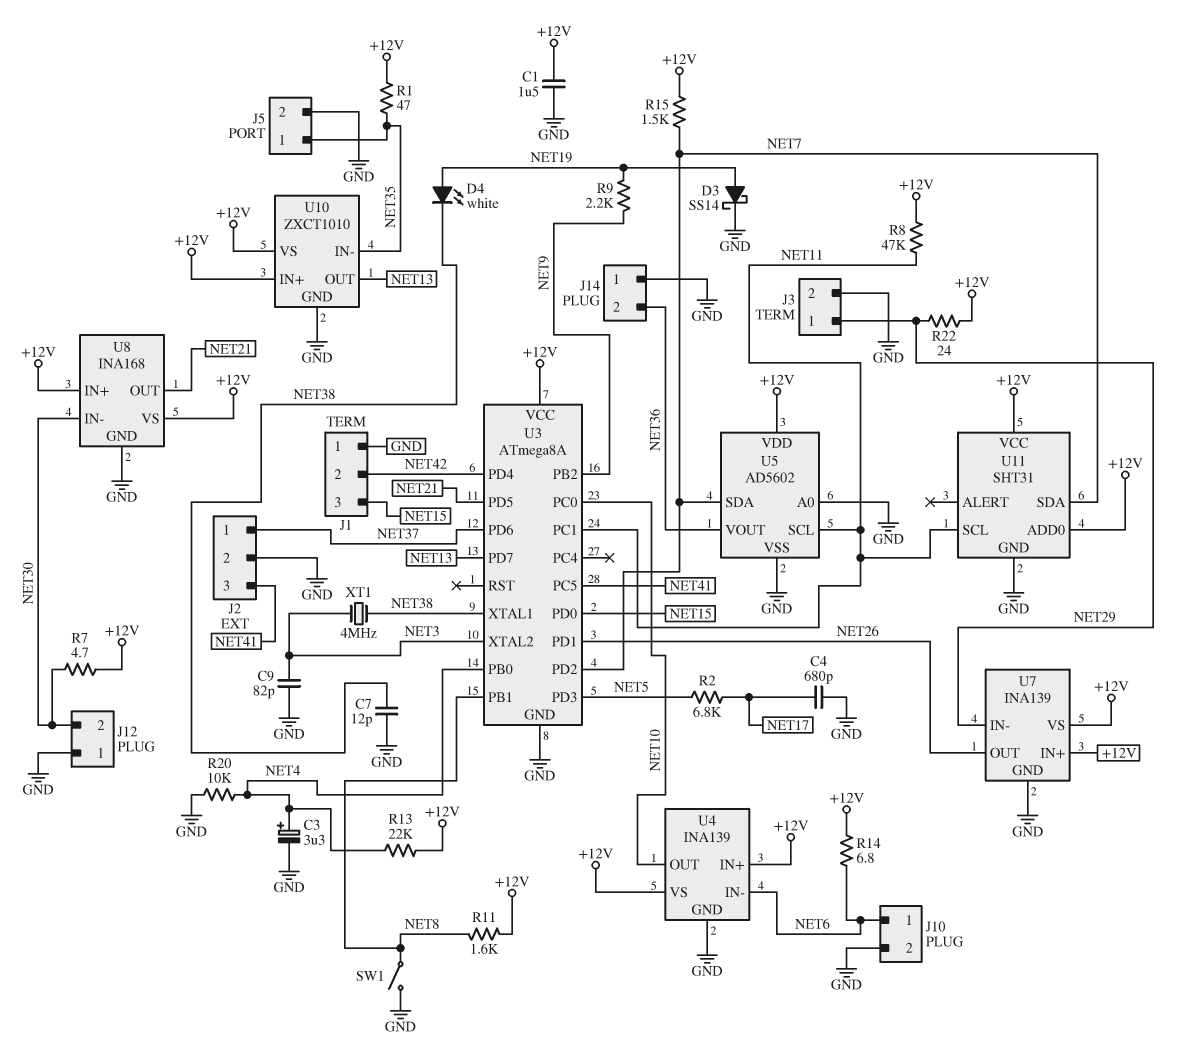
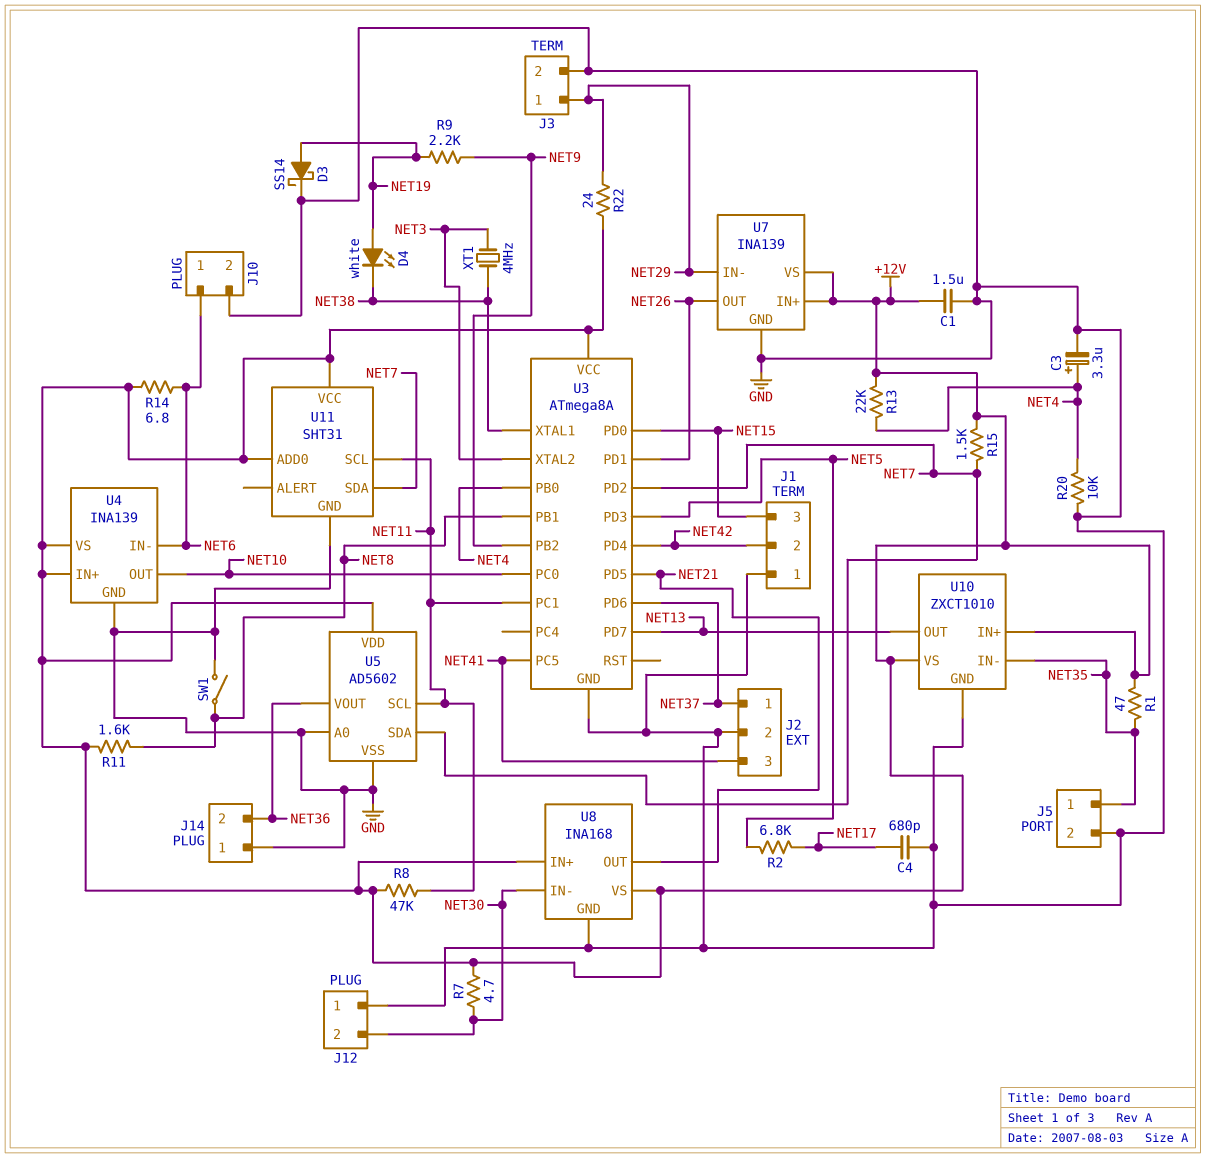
C7: 12pF (GND, NET38) -> none
C9: 82pF (GND, NET3) -> none

